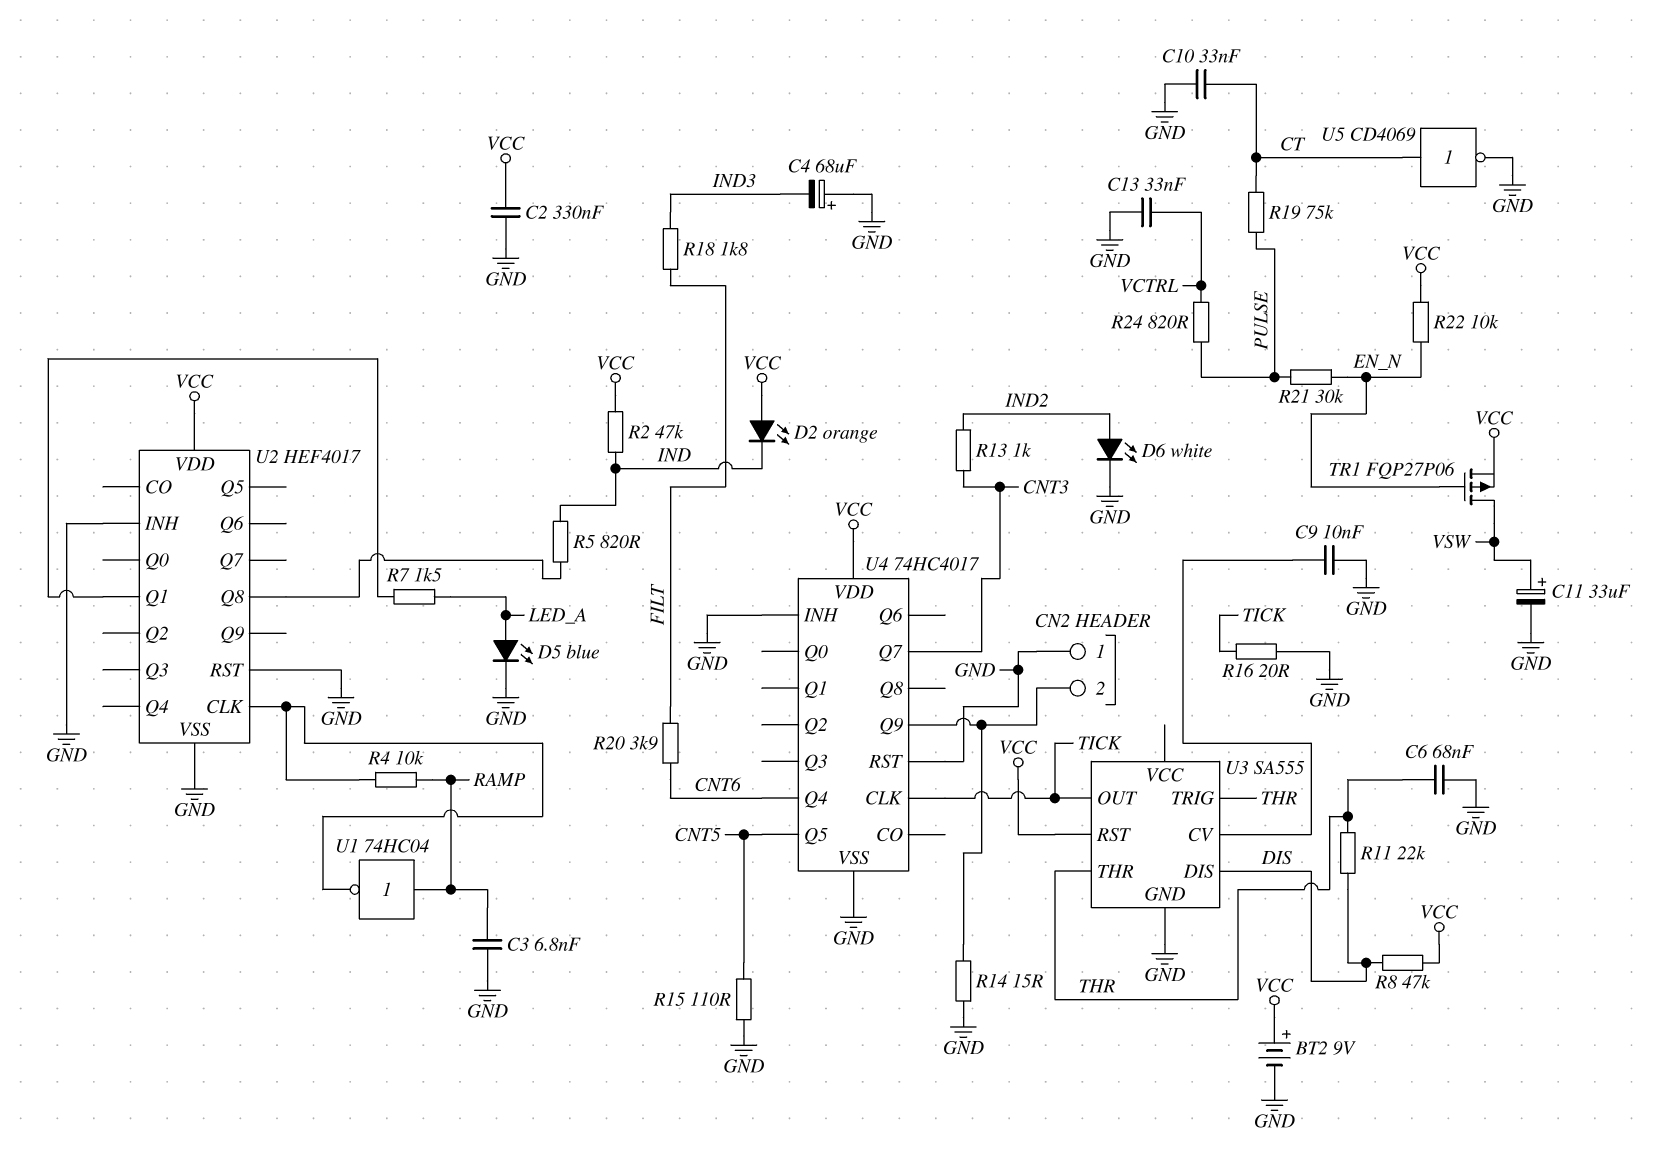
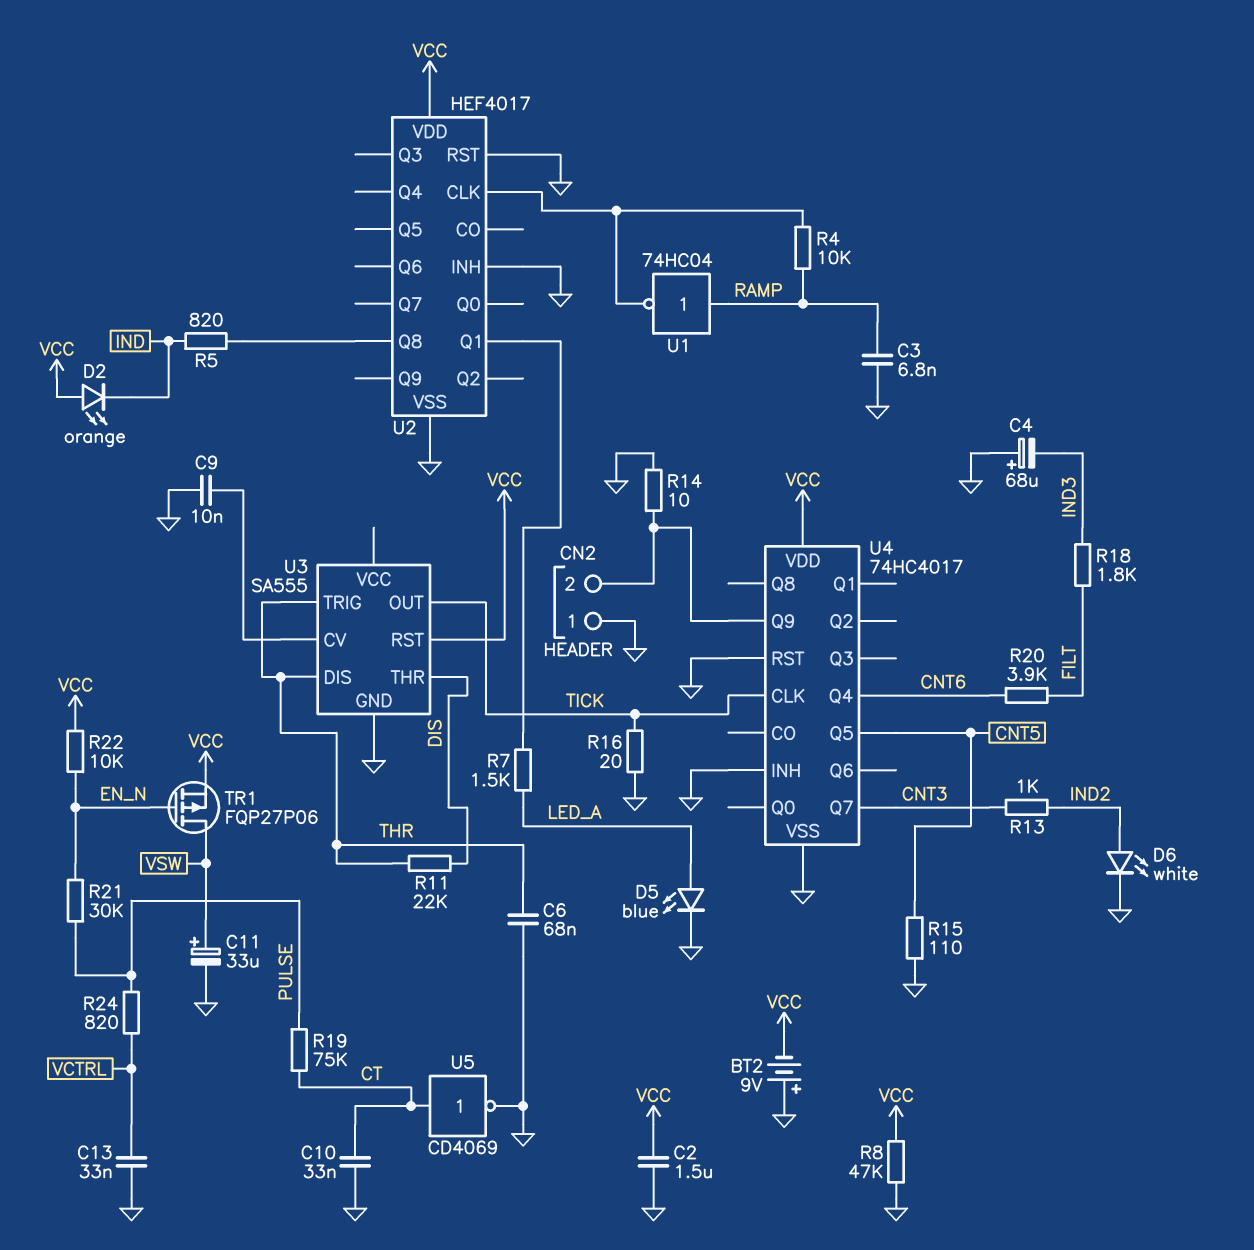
BT2: 9V (plus VCC, minus GND) -> 9V (plus GND, minus VCC)
C2: 330nF (GND, VCC) -> 1.5uF (GND, VCC)
R2: 47k (IND, VCC) -> none
R8: 47k (DIS, VCC) -> 47k (GND, VCC)
R14: 15 (CN2/2, GND) -> 10 (CN2/2, GND)
U3 pin DIS: DIS -> THR
U3 pin THR: THR -> DIS

